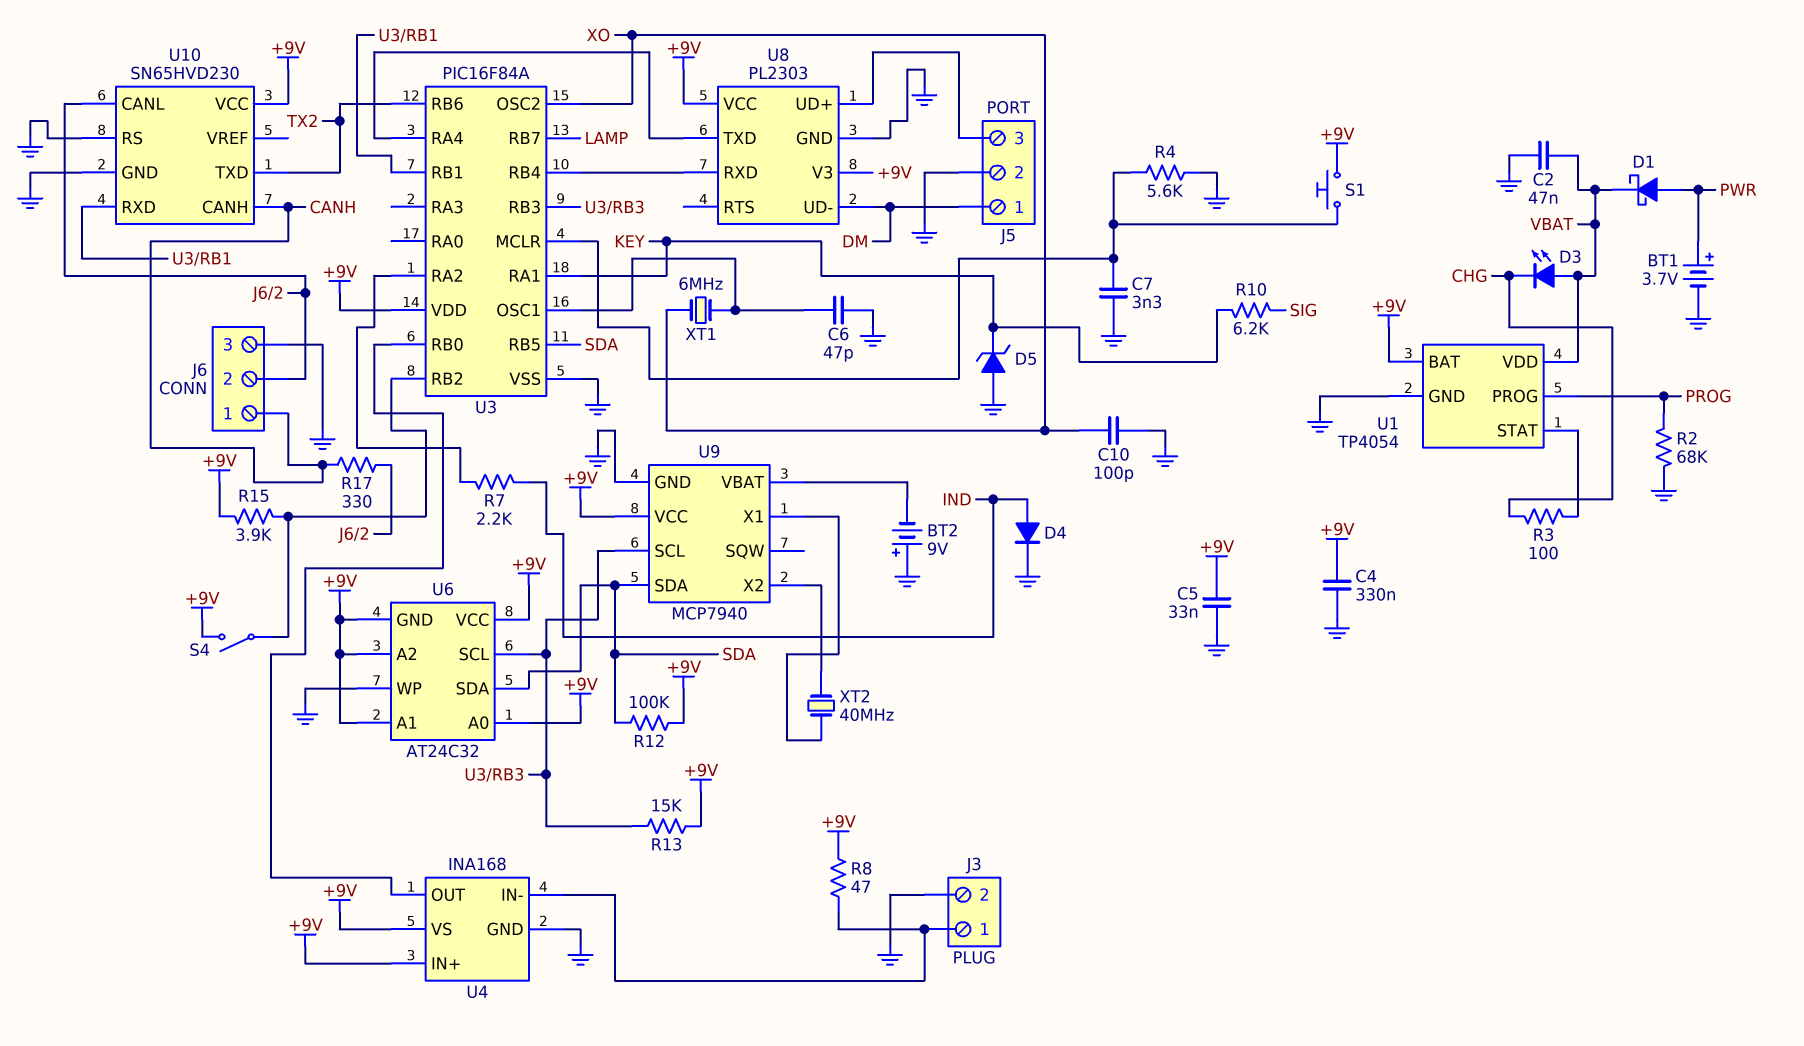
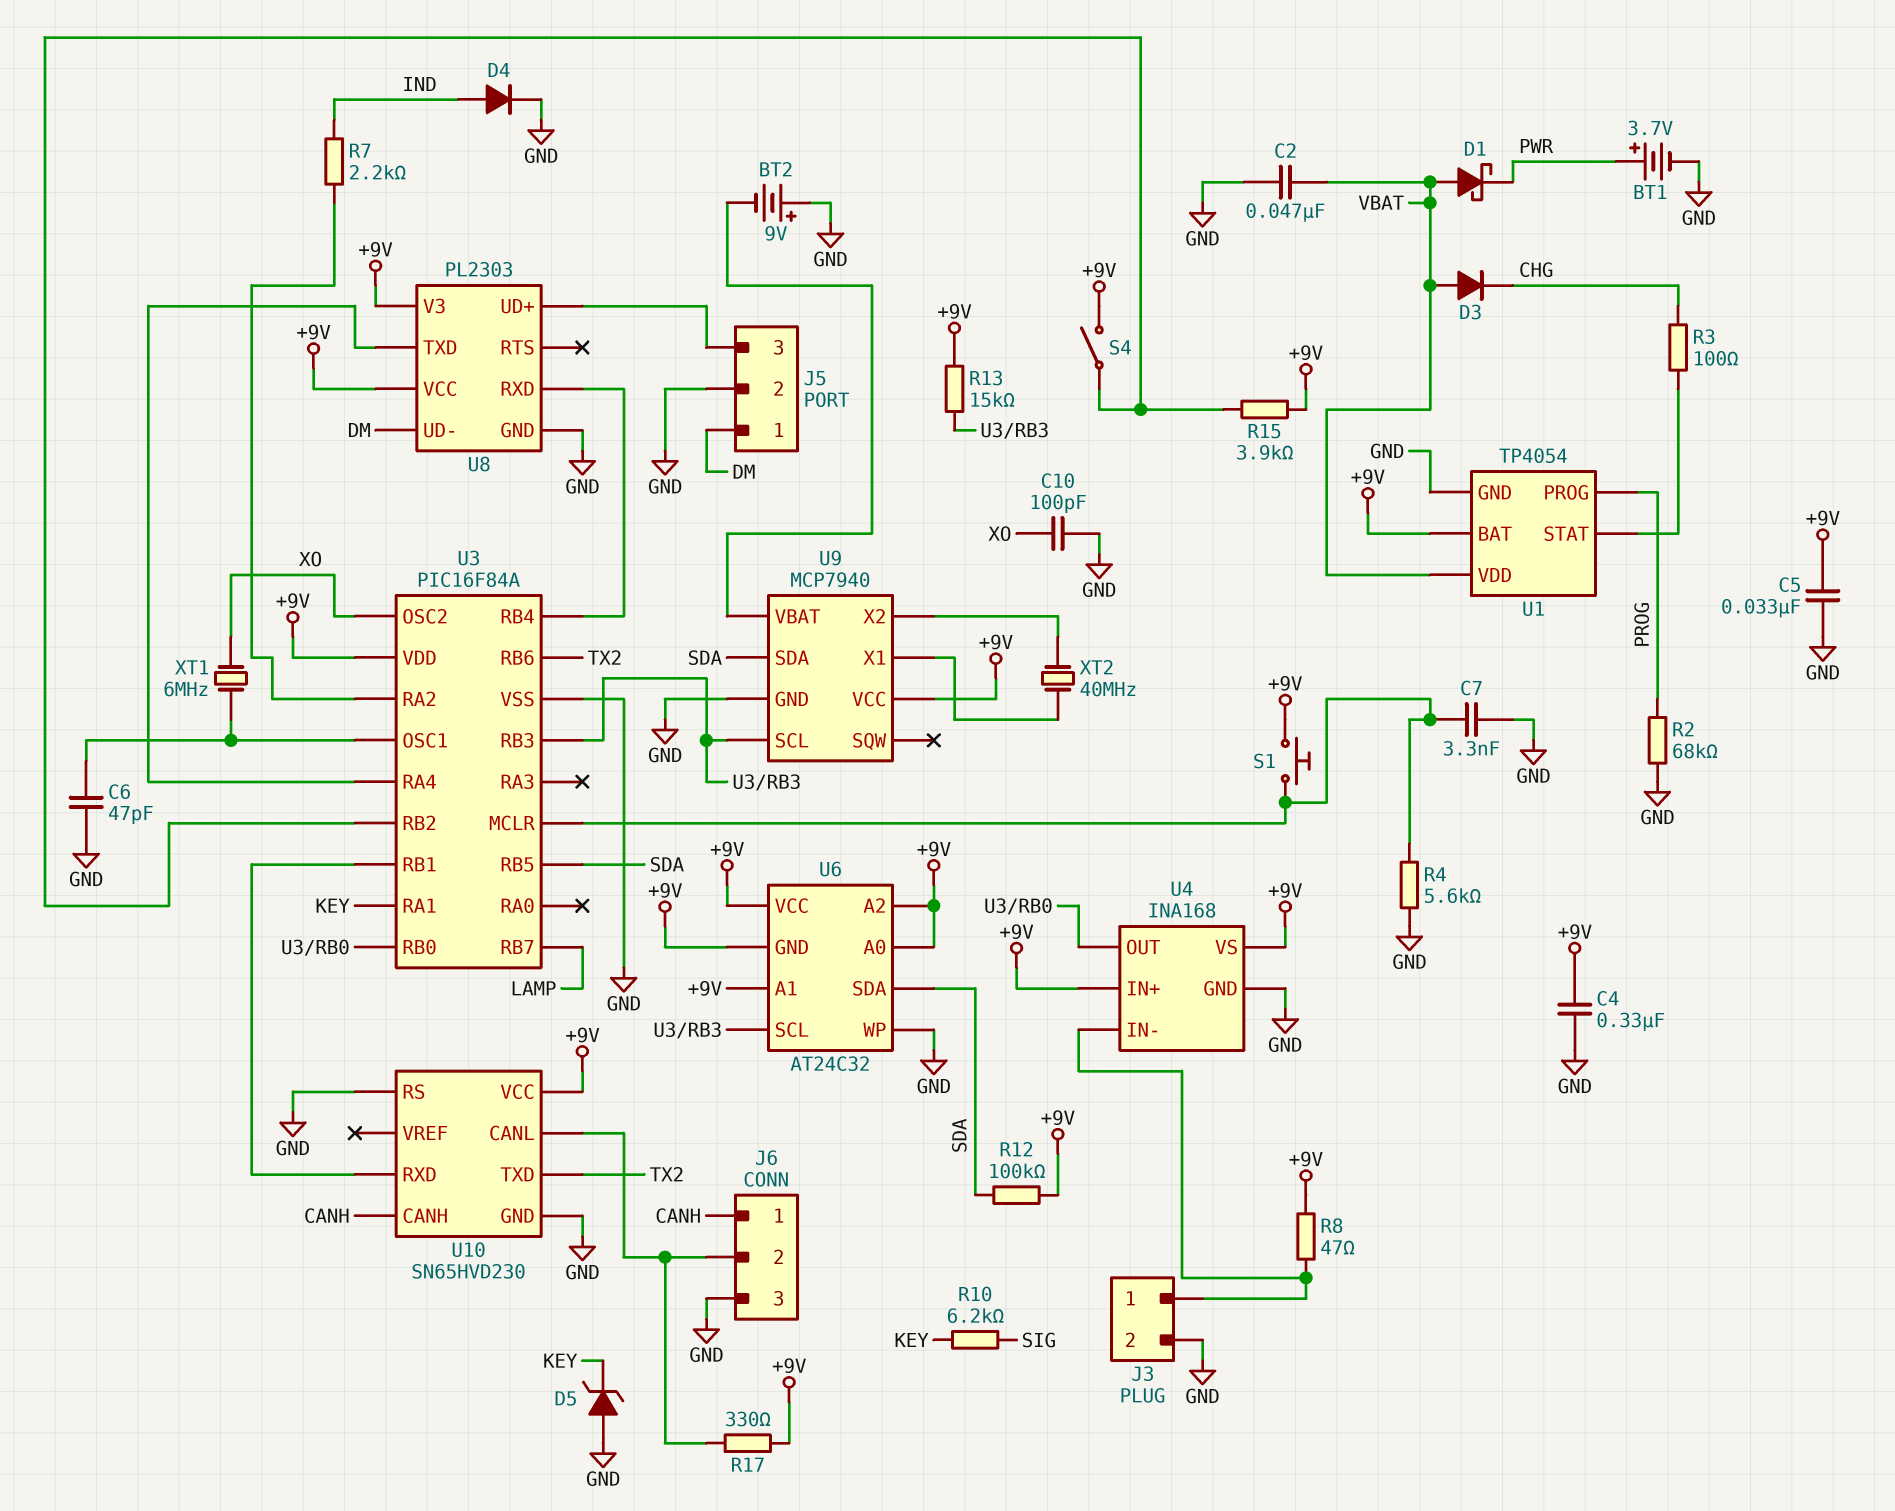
D1: schottky (A PWR, K VBAT) -> schottky (A VBAT, K PWR)
D3: LED (A VBAT, K CHG) -> diode (A VBAT, K CHG)
R17: 330 (CANH, J6/2) -> 330 (+9V, J6/2)

